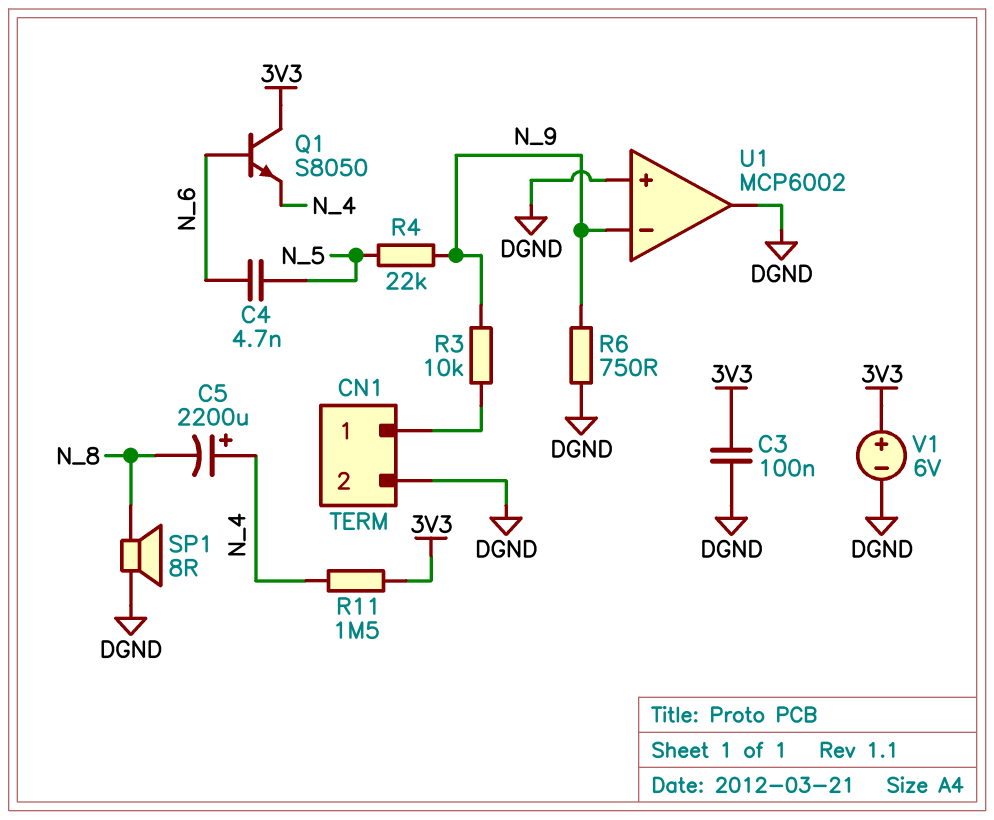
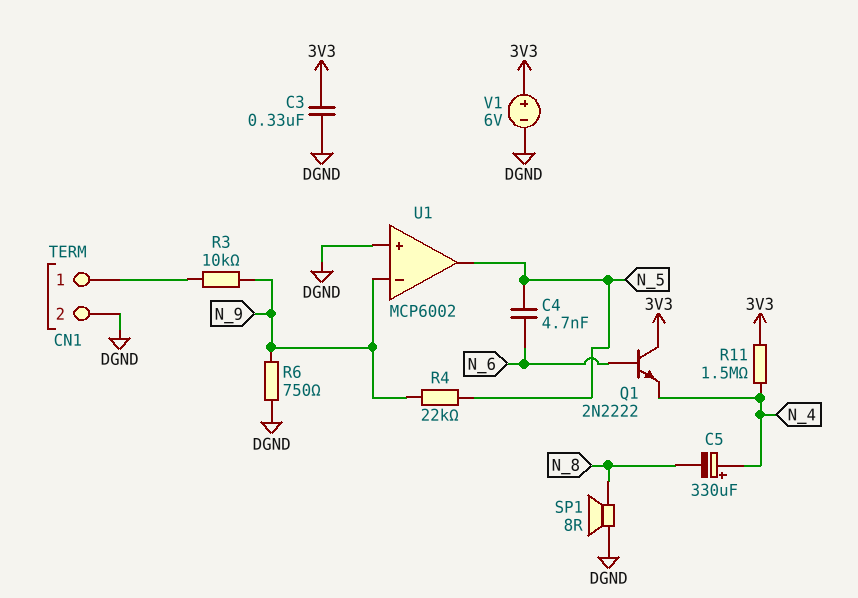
C3: 100nF (3V3, DGND) -> 330nF (3V3, DGND)
C5: 2200uF (plus N_4, minus N_8) -> 330uF (plus N_4, minus N_8)
Q1: NPN S8050 (B N_6, C 3V3, E N_4) -> NPN 2N2222 (B N_6, C 3V3, E N_4)
U1 pin out: DGND -> N_5

